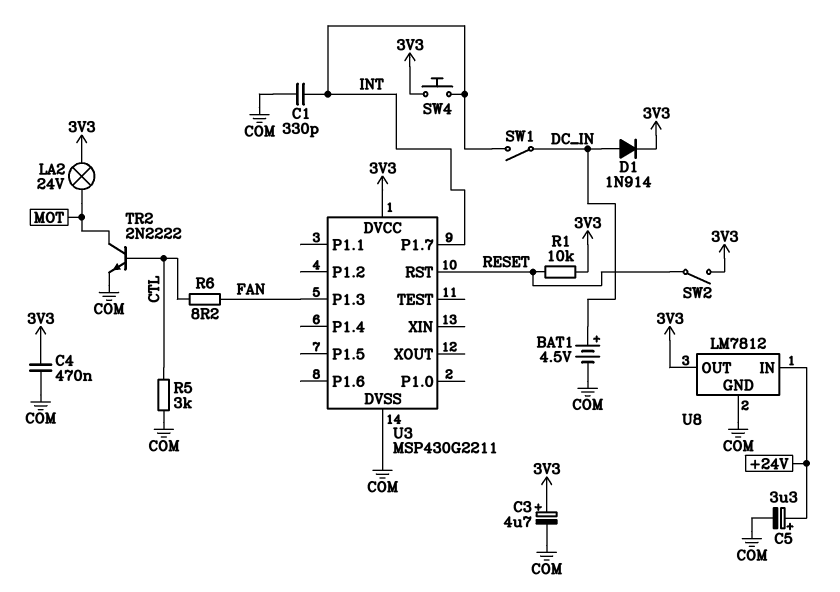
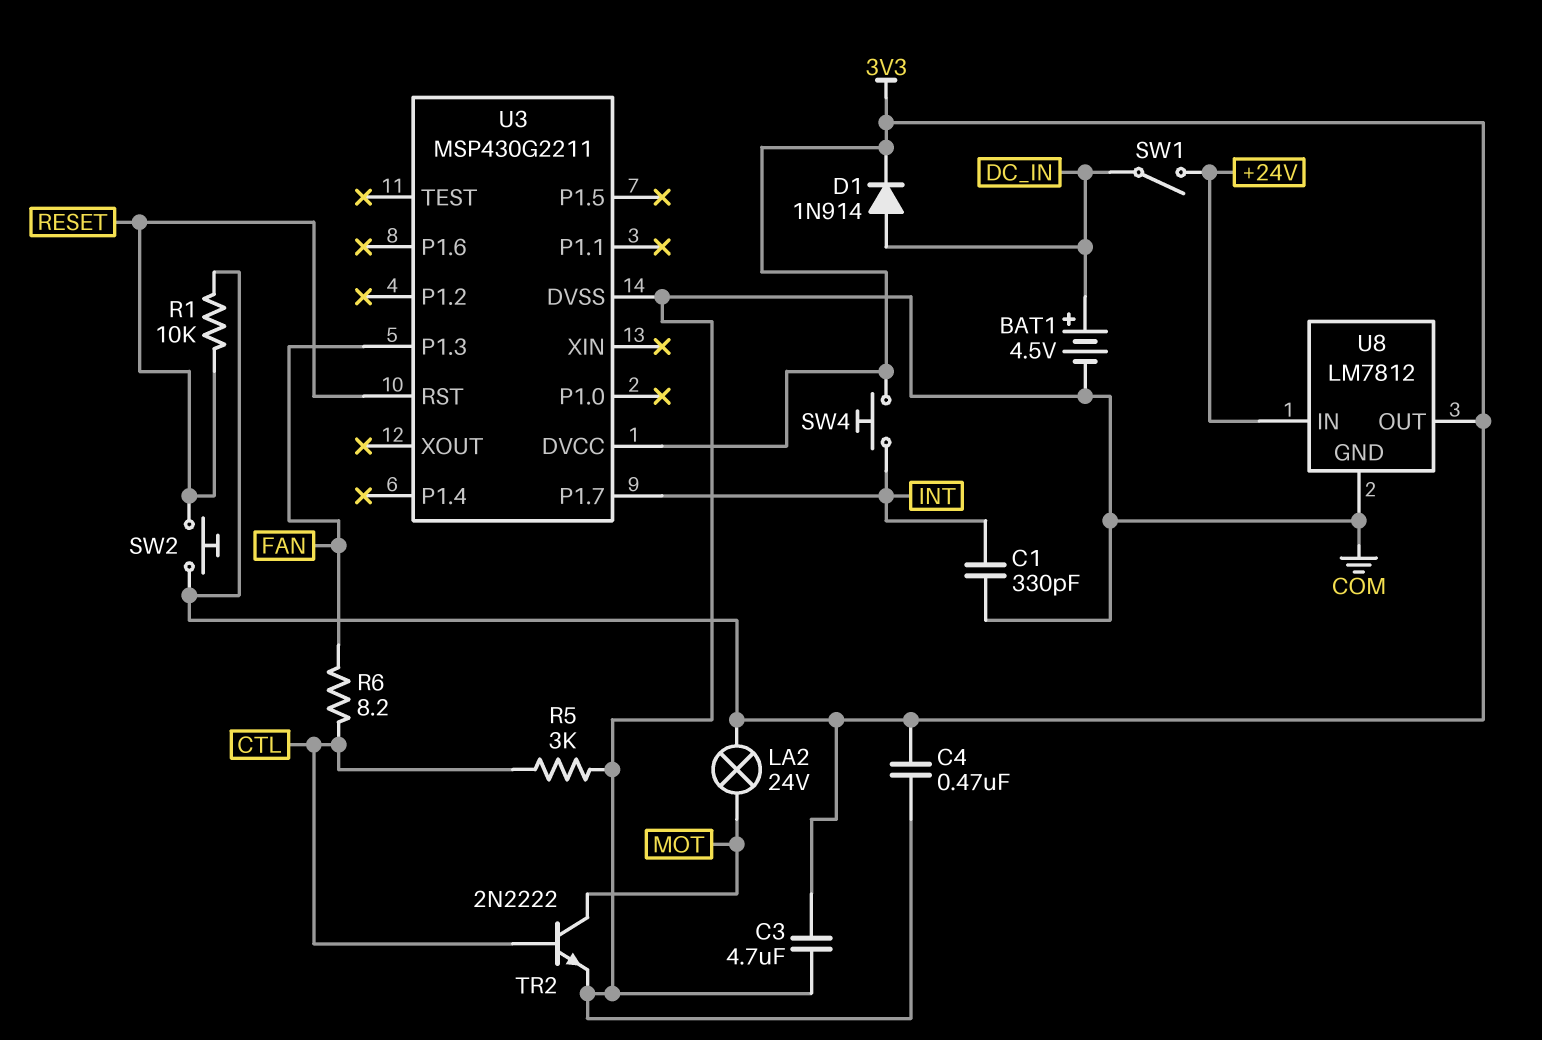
C3: 4.7uF (plus 3V3, minus COM) -> 4.7uF (3V3, COM)
C5: 3.3uF (plus +24V, minus COM) -> none
SW1: switch (DC_IN, INT) -> switch (+24V, DC_IN)
SW2: switch (3V3, RESET) -> button (3V3, RESET)

